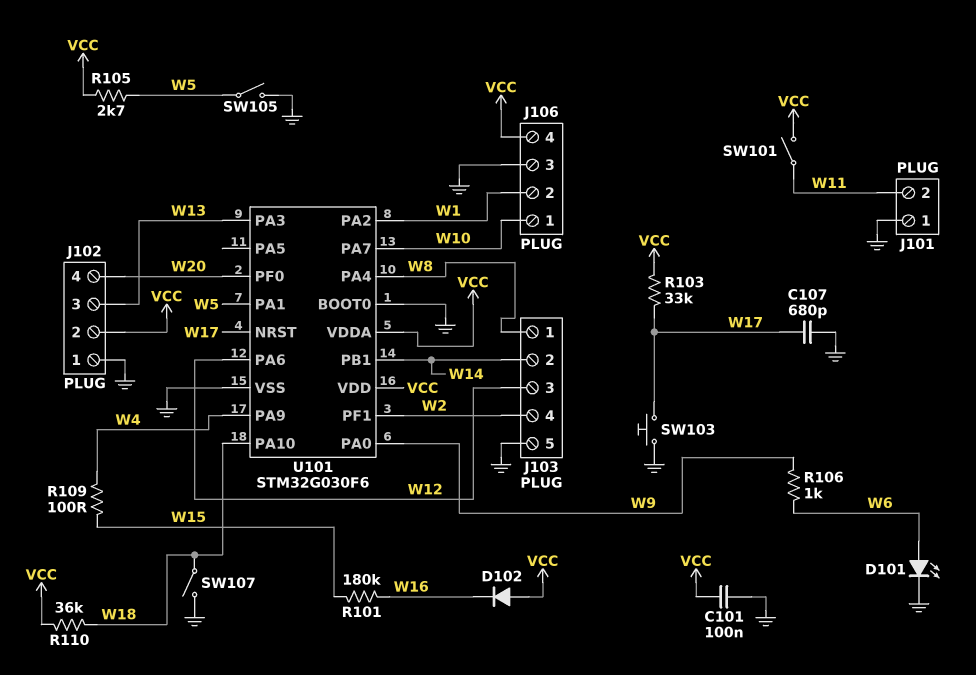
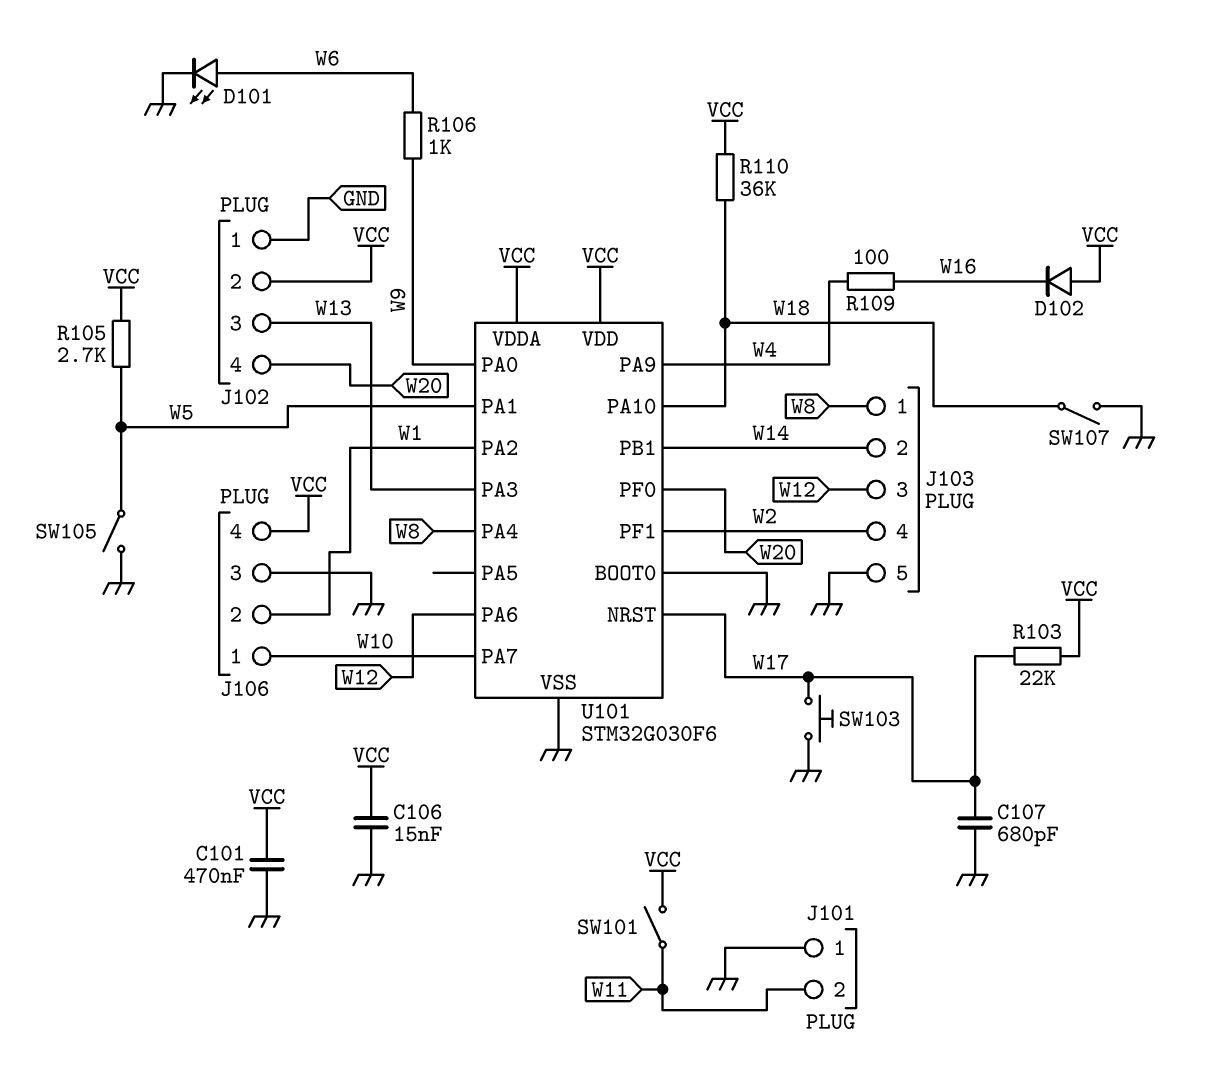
C101: 100nF (GND, VCC) -> 470nF (GND, VCC)
C106: none -> 15nF (GND, VCC)
R101: 180k (W15, W16) -> none
R103: 33k (VCC, W17) -> 22k (VCC, W17)
R109: 100 (W4, W15) -> 100 (W4, W16)

